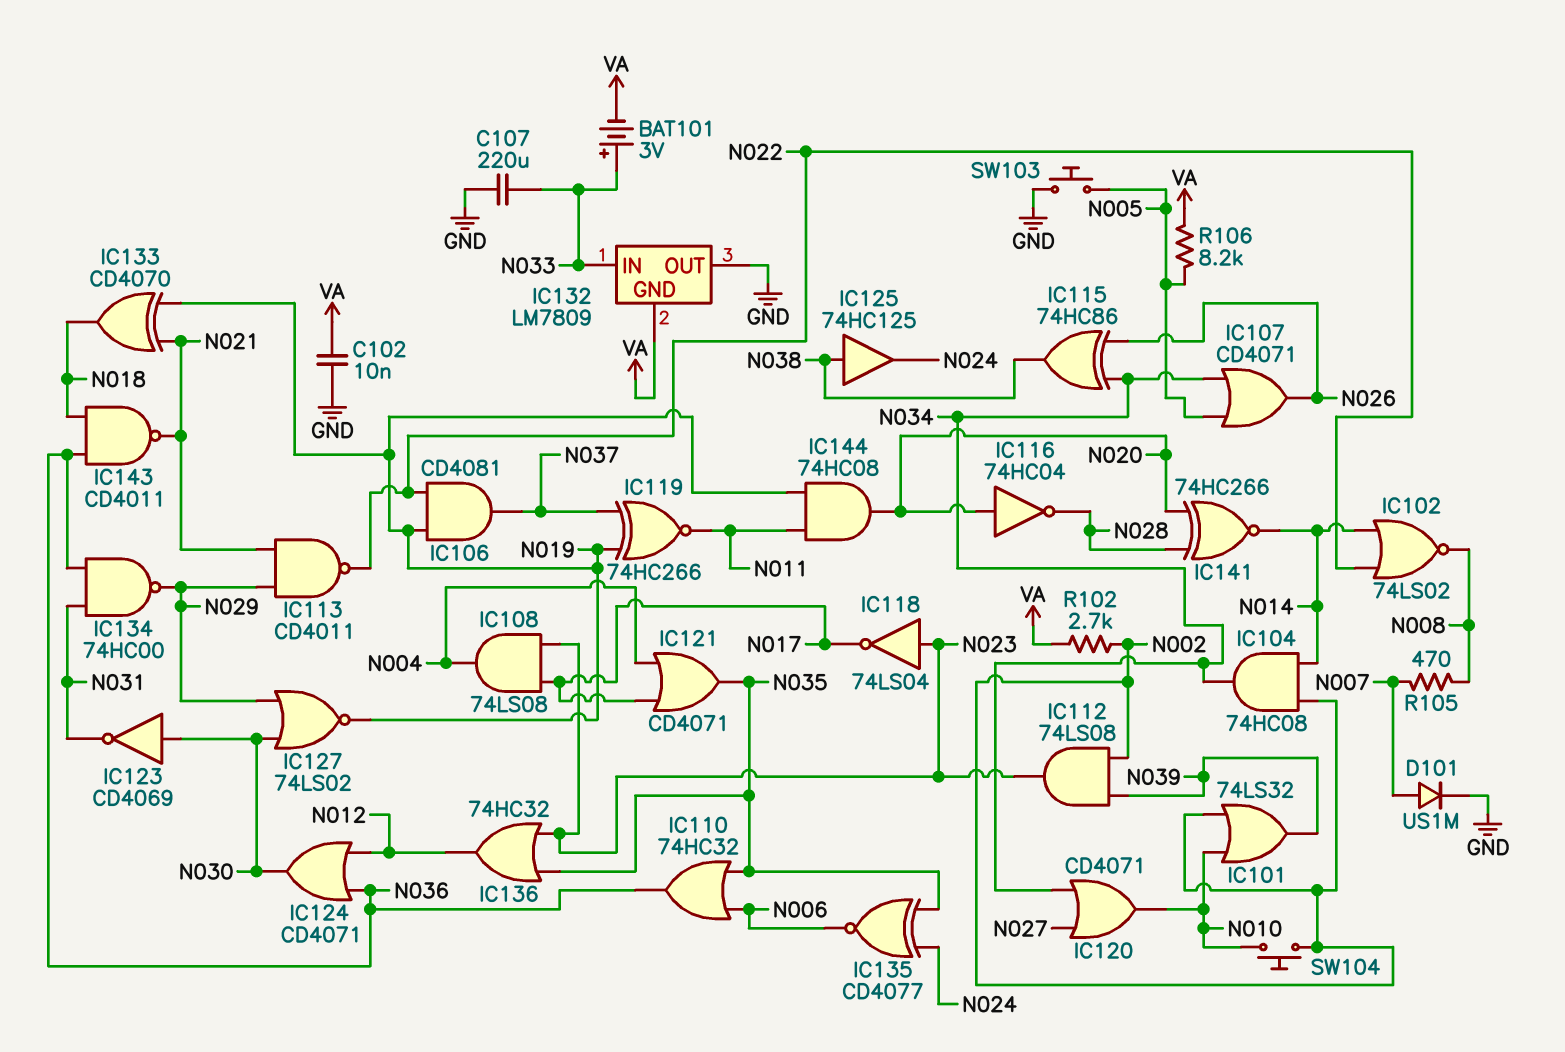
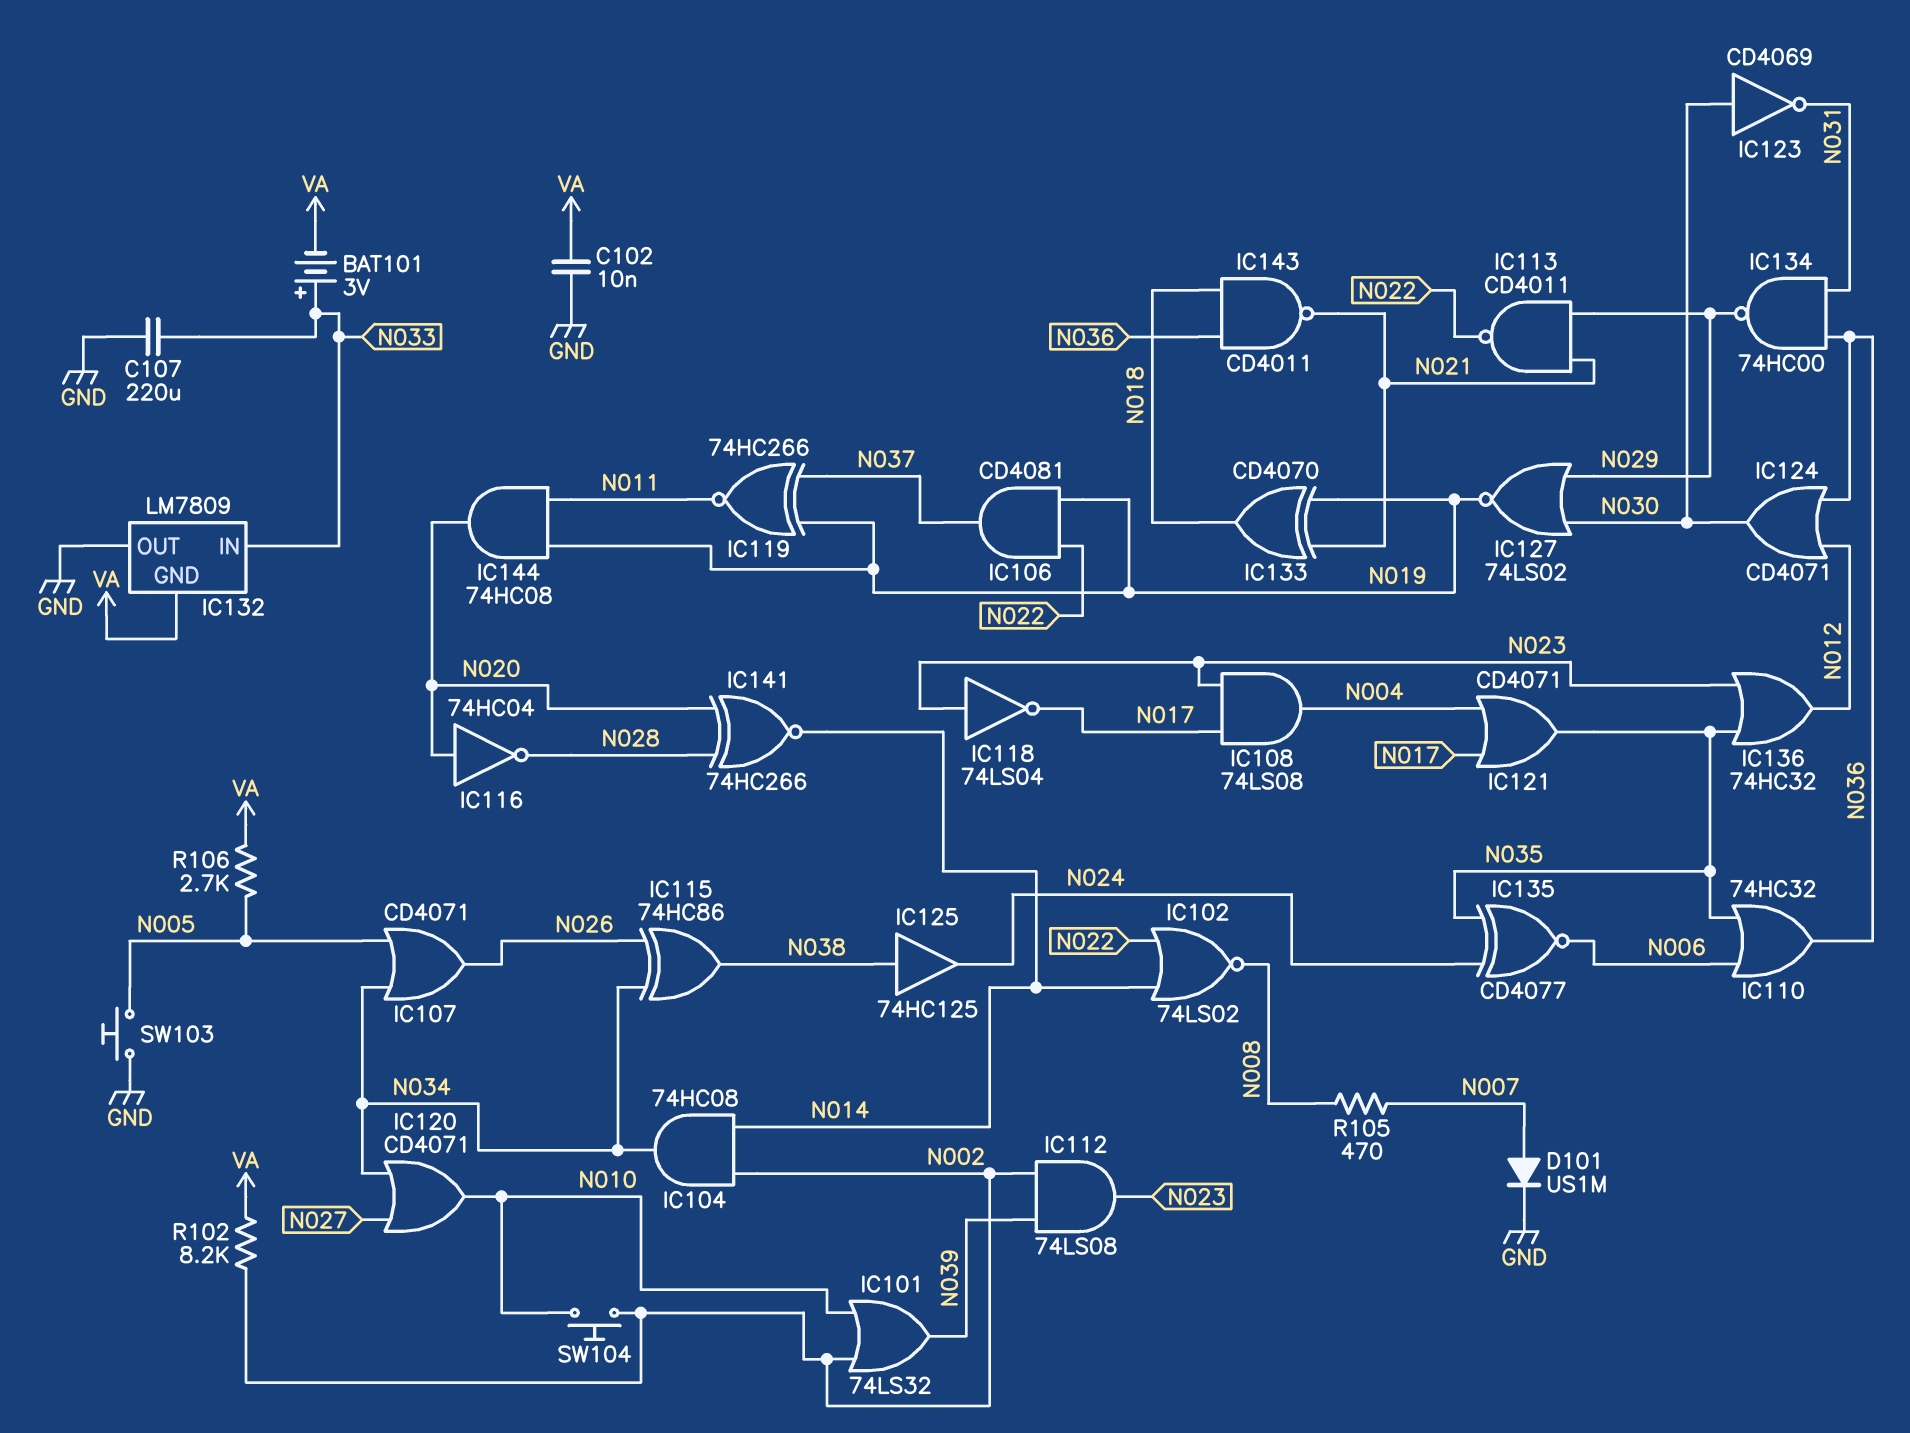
R102: 2.7k (N002, VA) -> 8.2k (N002, VA)
R106: 8.2k (N005, VA) -> 2.7k (N005, VA)

